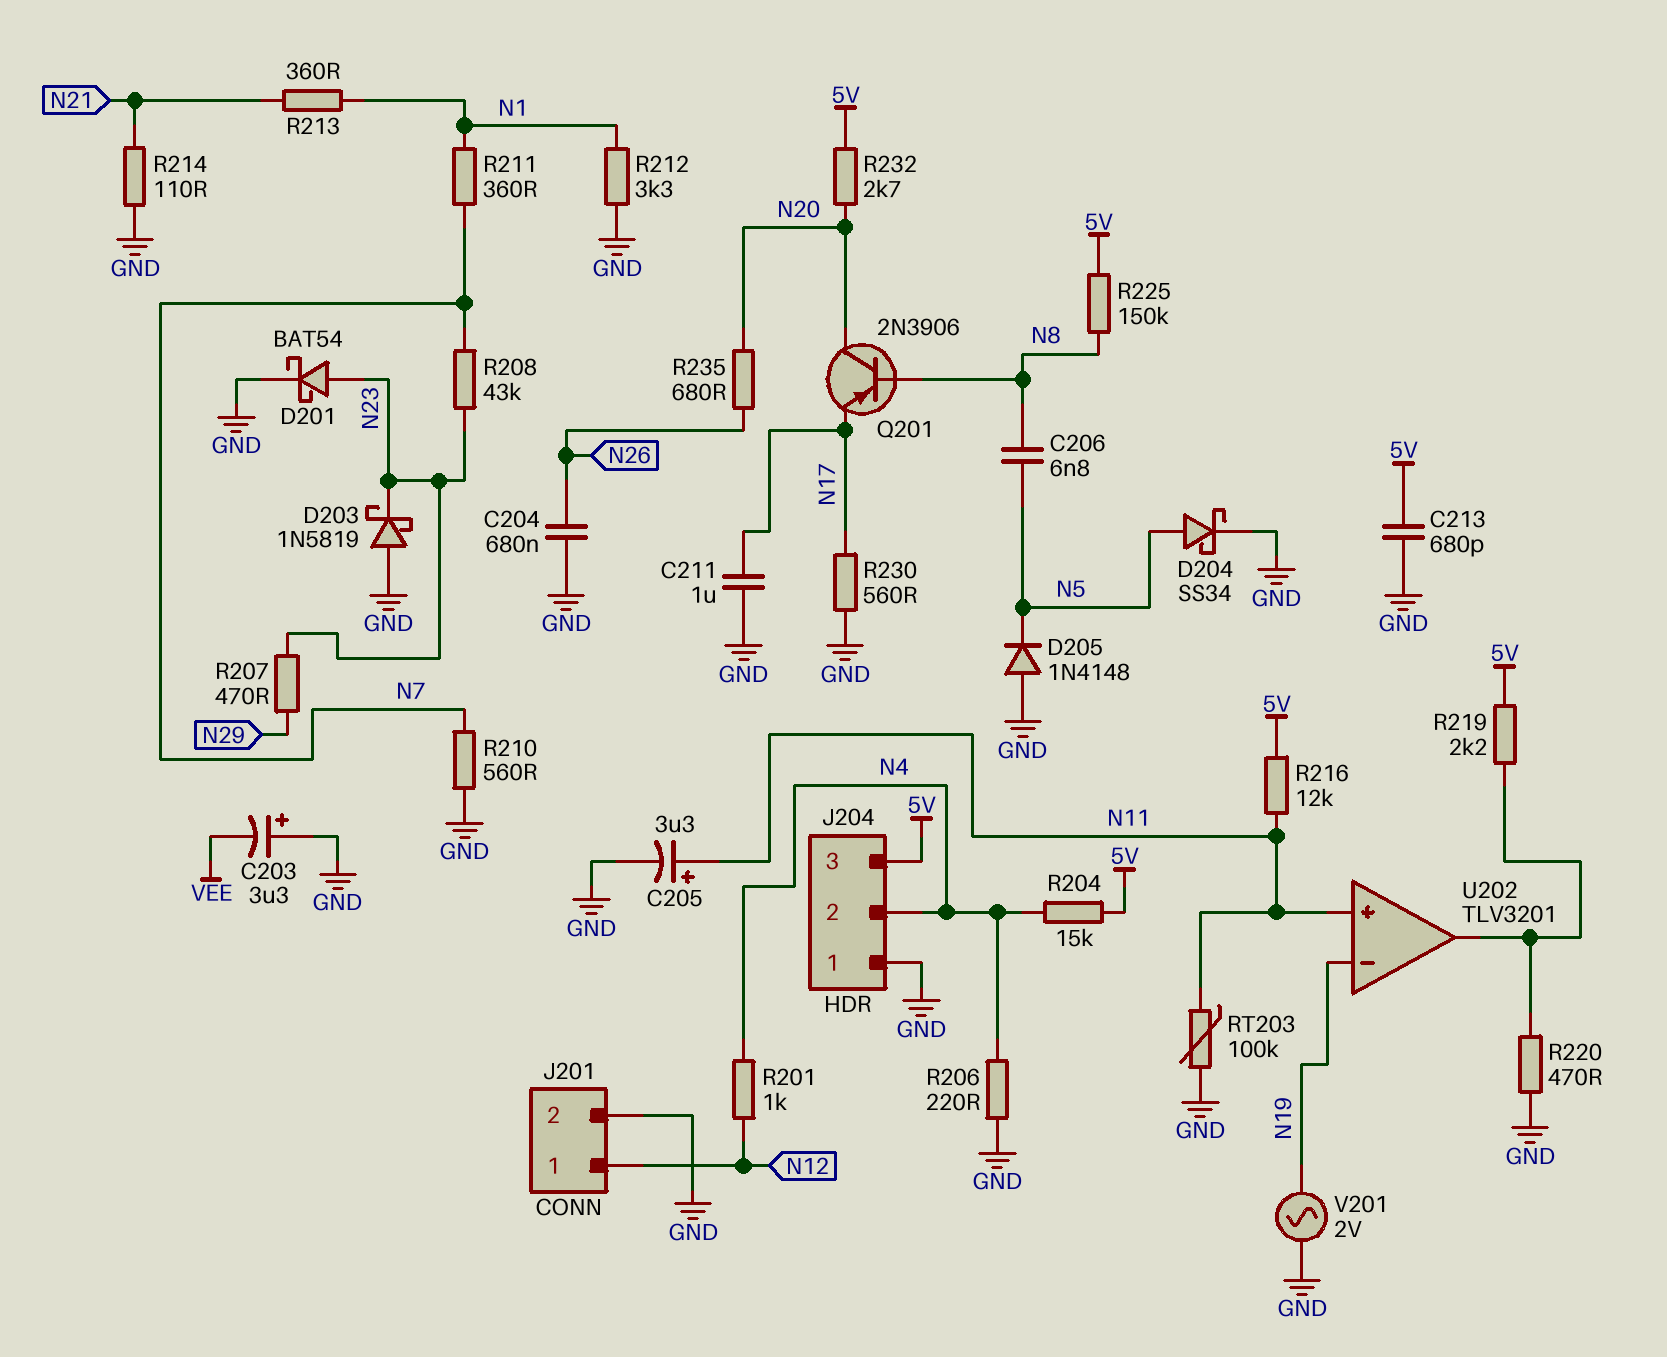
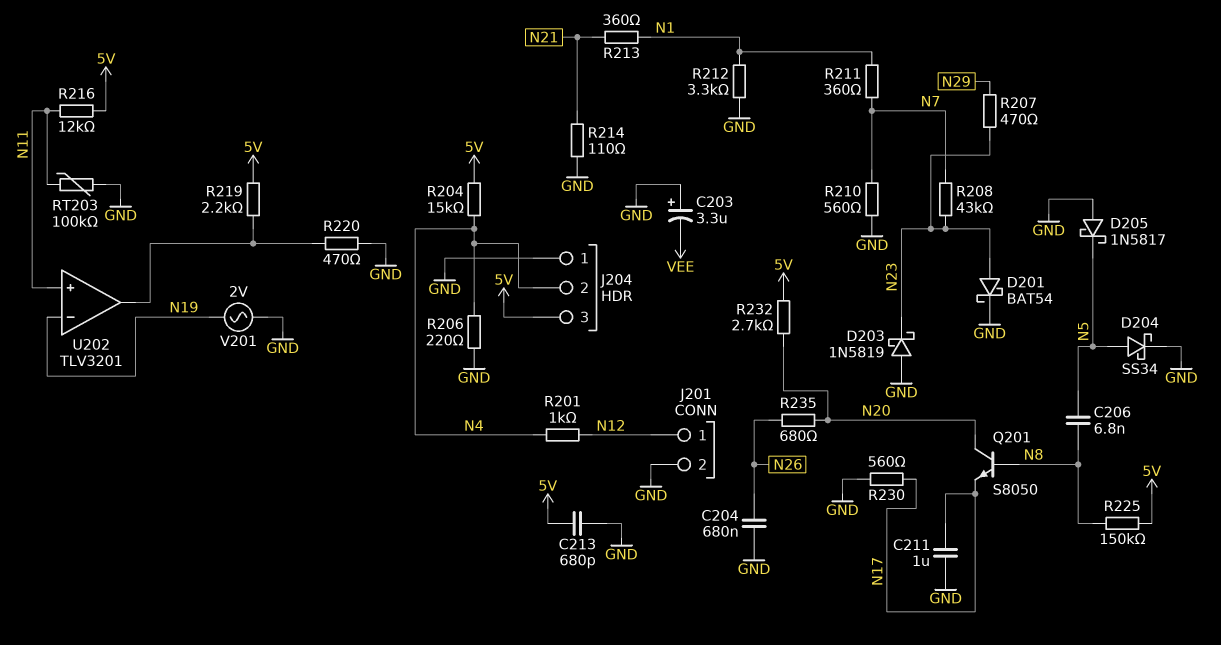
C205: 3.3uF (plus N11, minus GND) -> none
D205: diode 1N4148 (A GND, K N5) -> schottky 1N5817 (A GND, K N5)
Q201: PNP 2N3906 (B N8, C N20, E N17) -> NPN S8050 (B N8, C N20, E N17)

